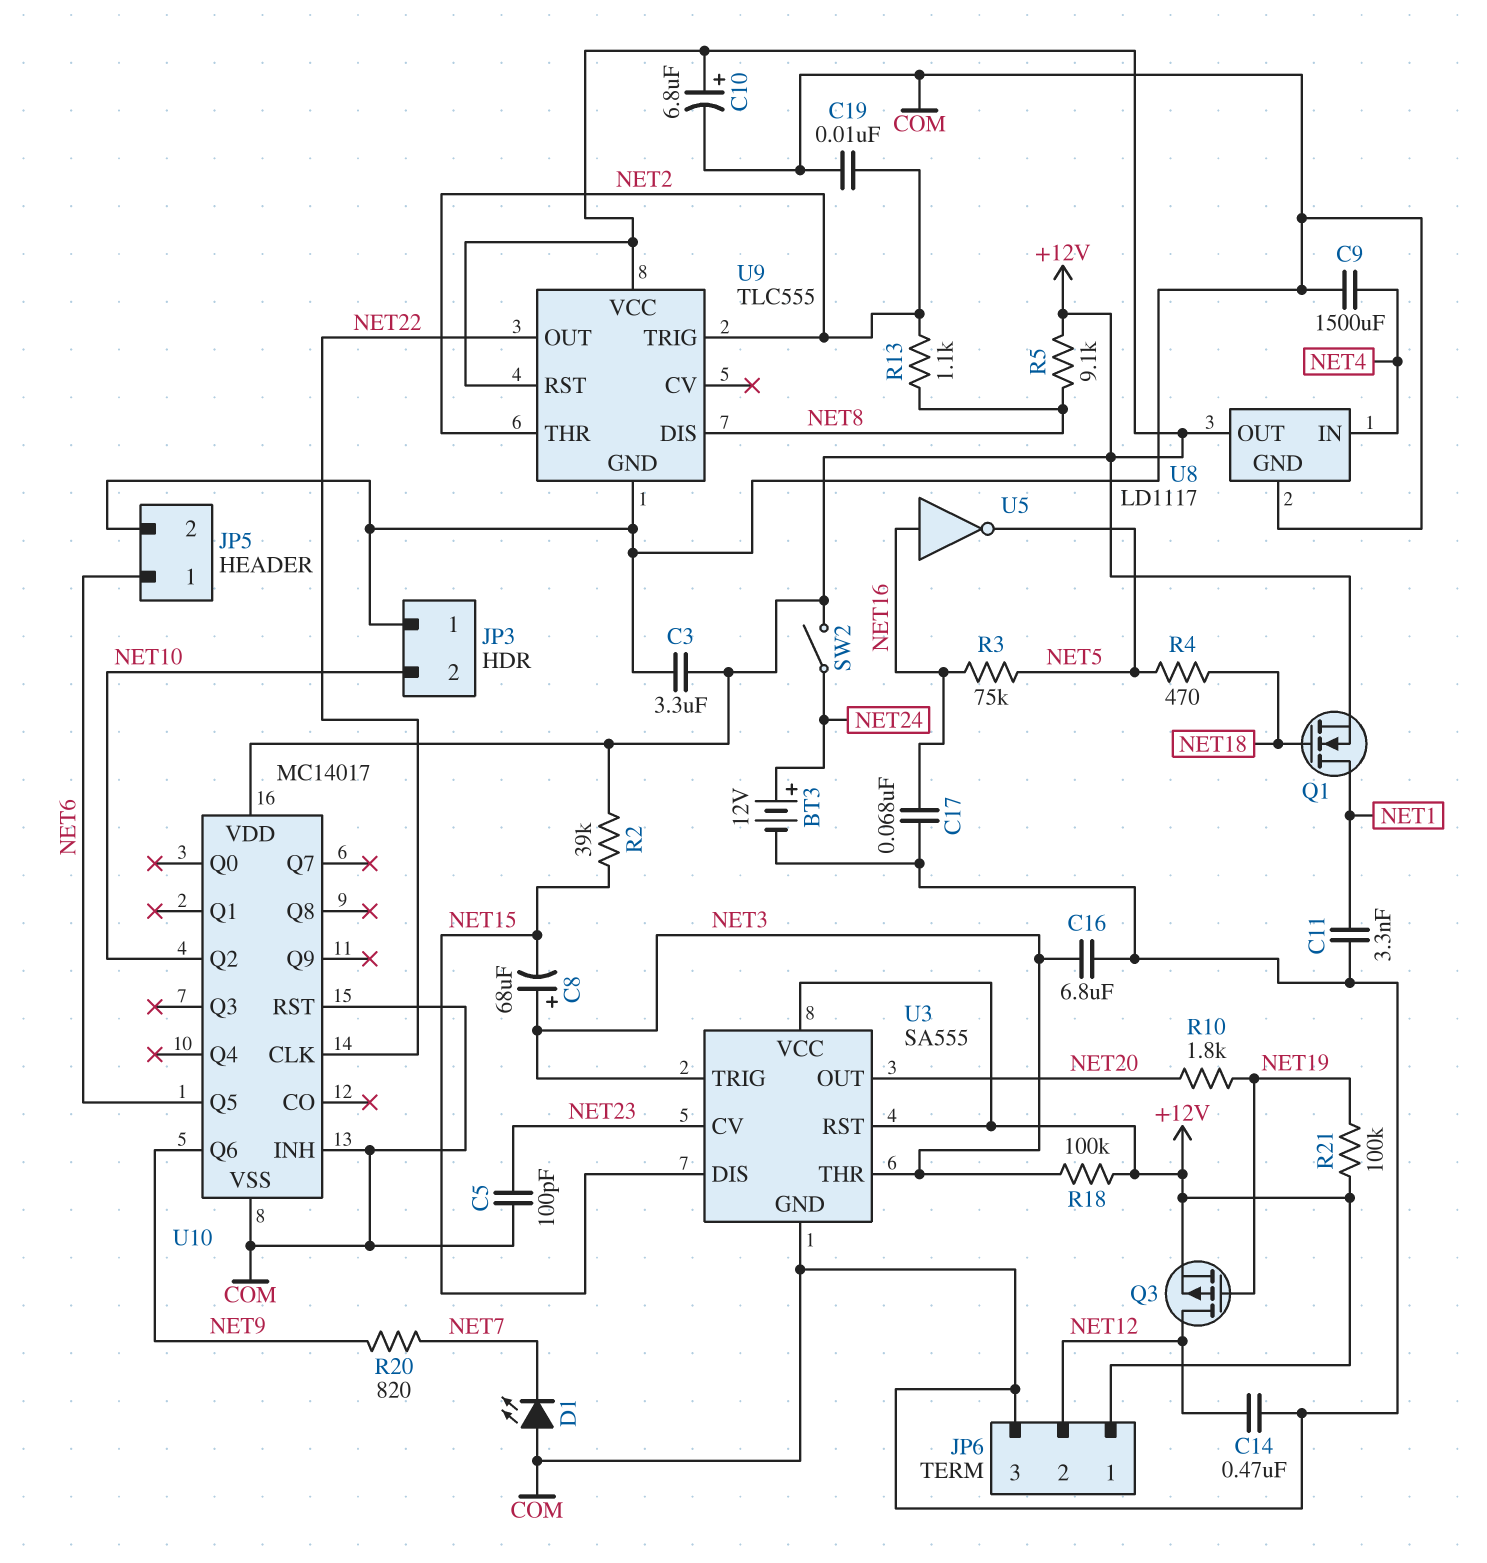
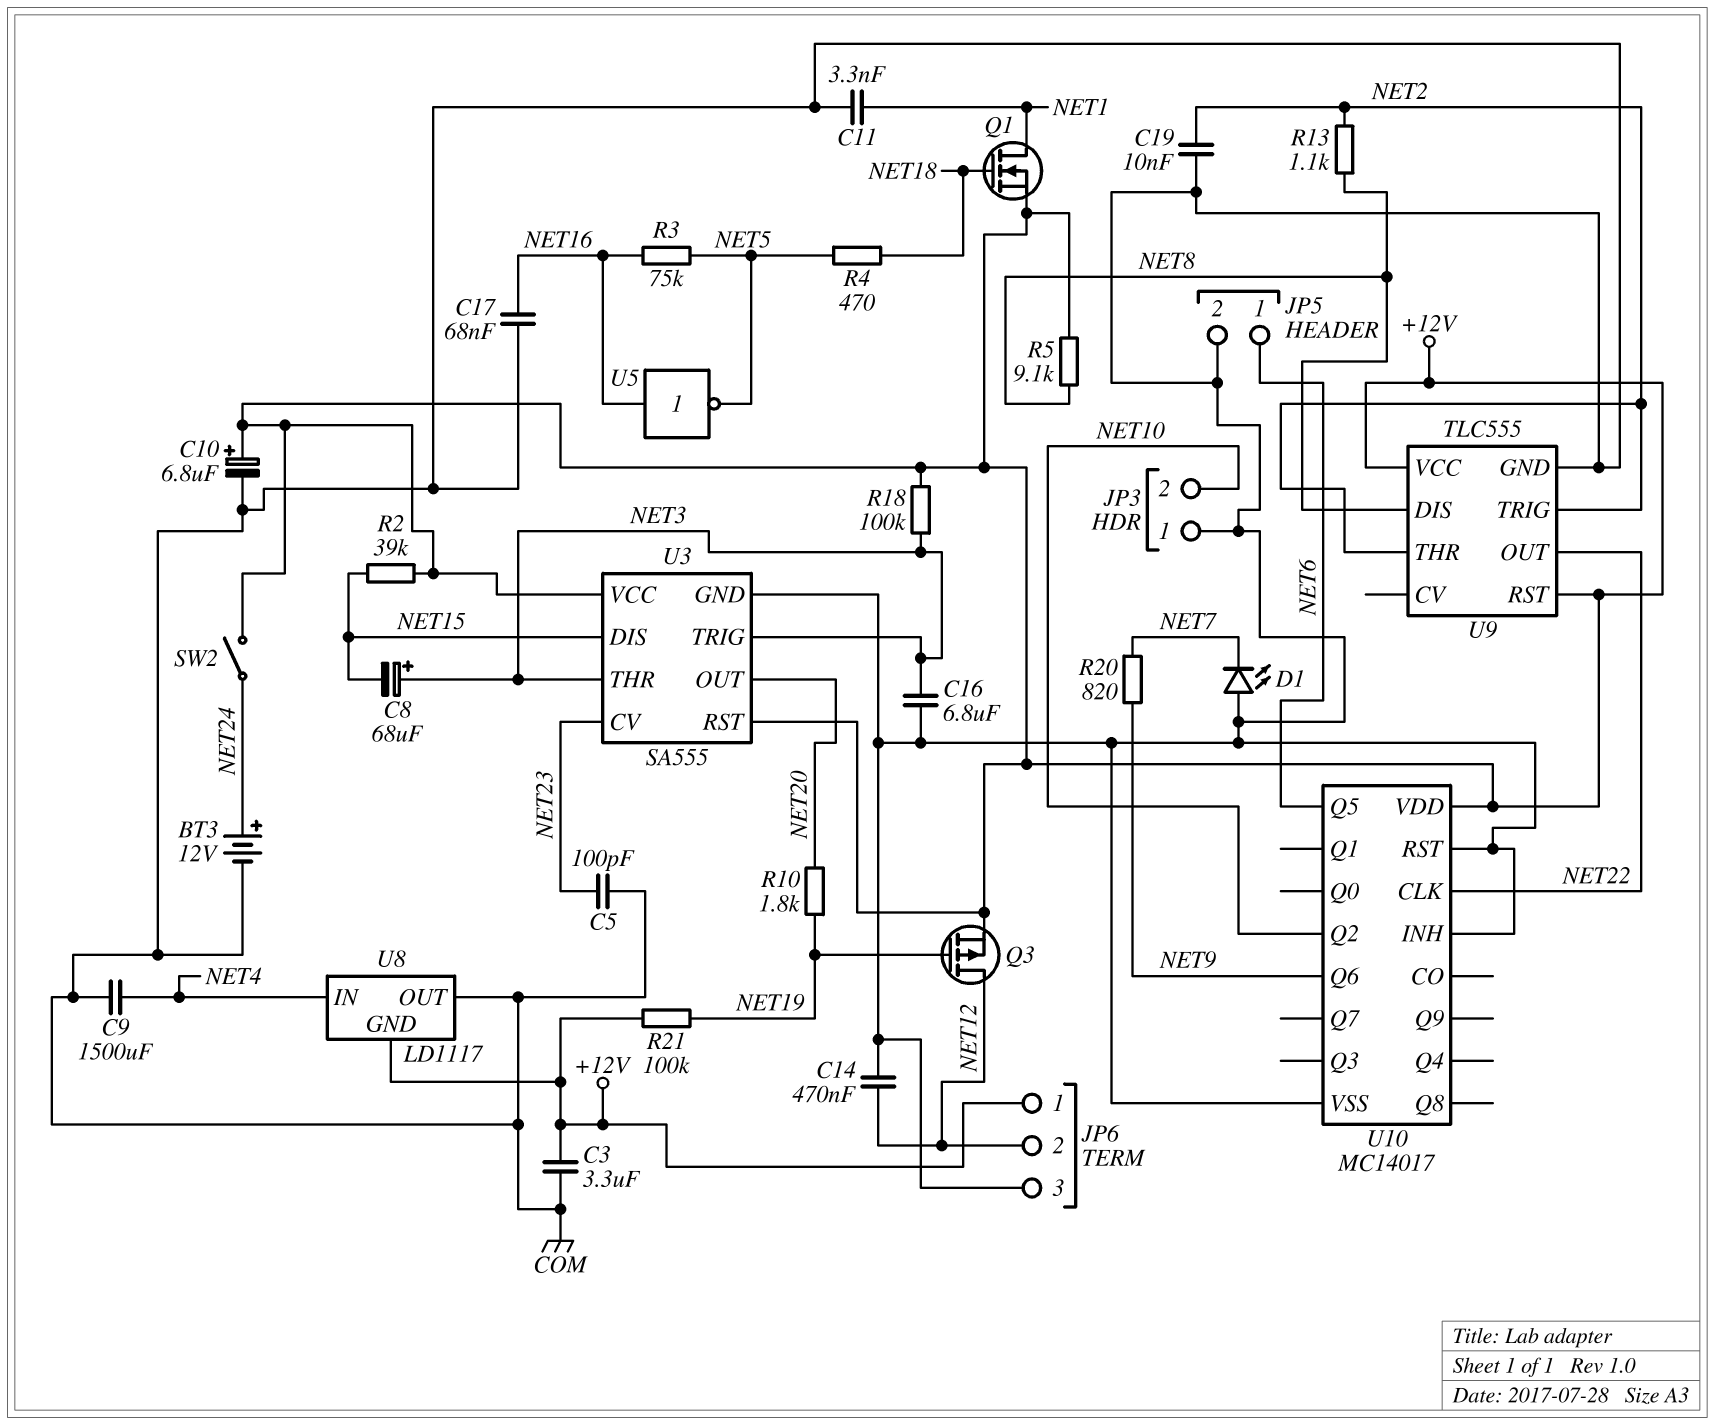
U8 pin GND: COM -> +12V
U8 pin OUT: +12V -> COM

